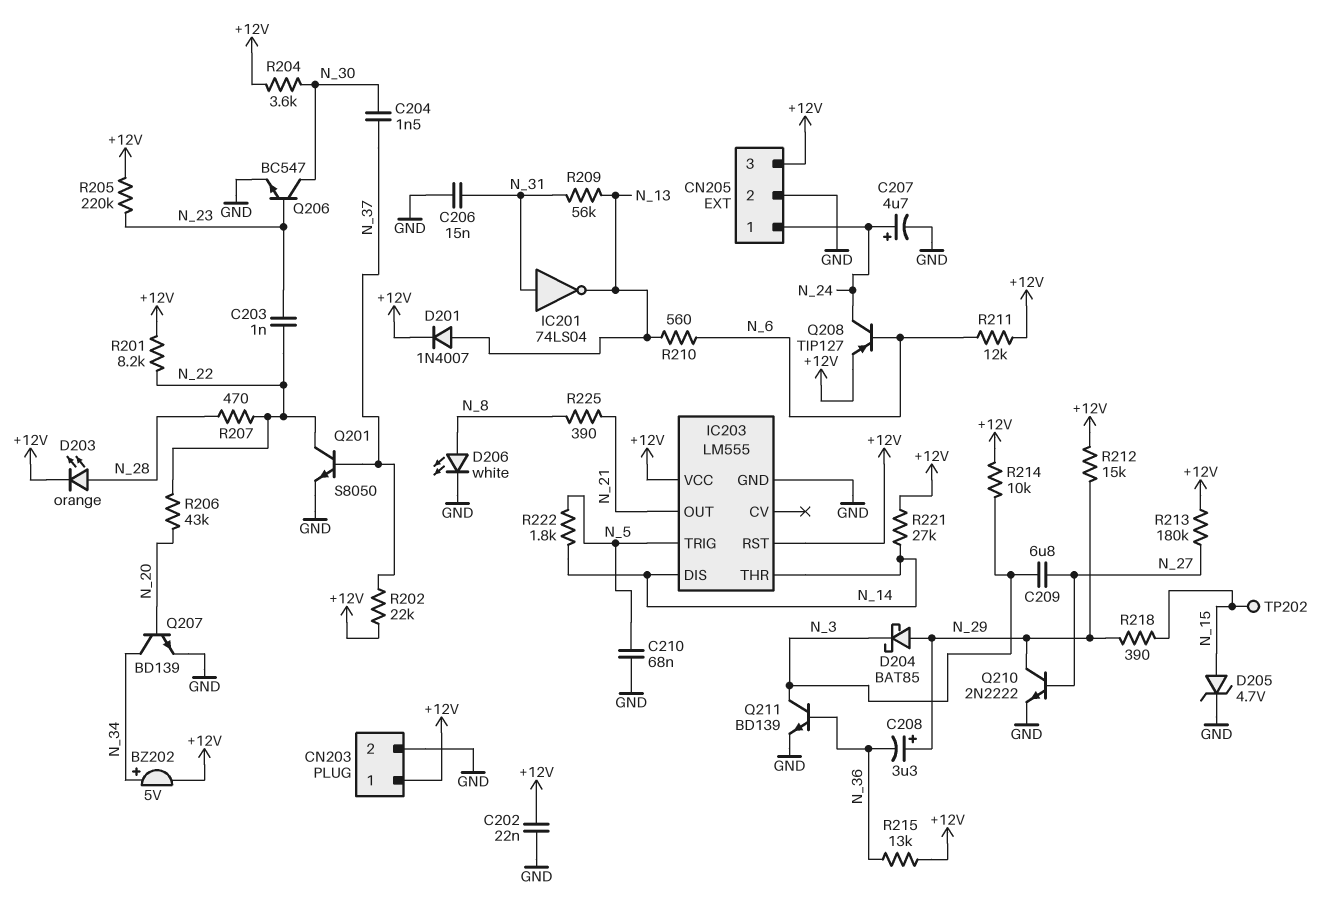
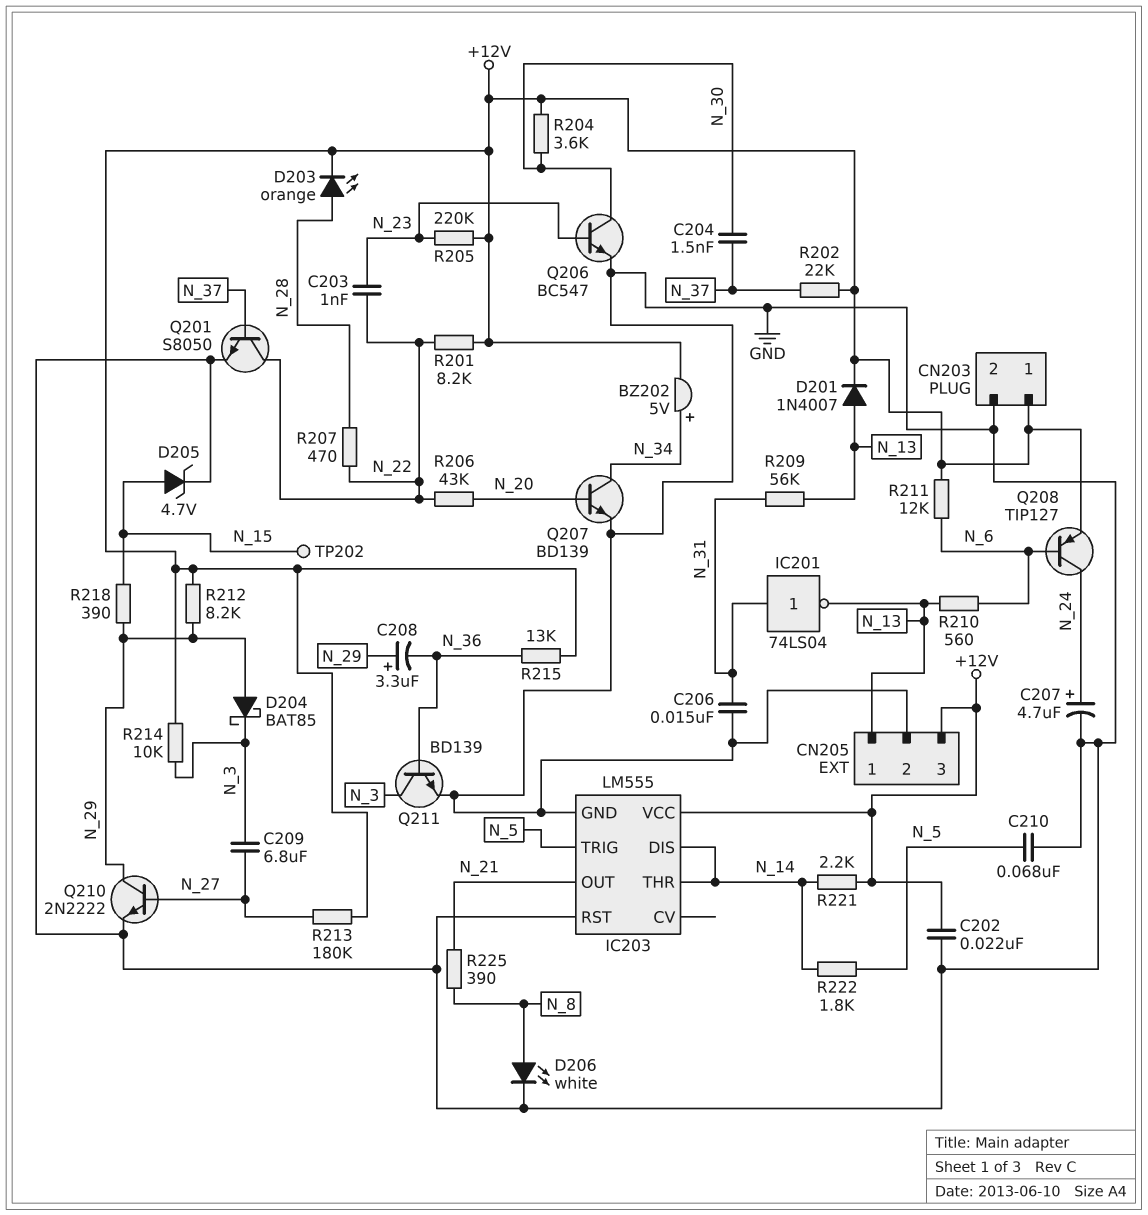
CN205 pin 1: N_24 -> N_13
IC203 pin RST: +12V -> GND
R212: 15k (+12V, N_29) -> 8.2k (+12V, N_29)
R221: 27k (+12V, N_14) -> 2.2k (+12V, N_14)

